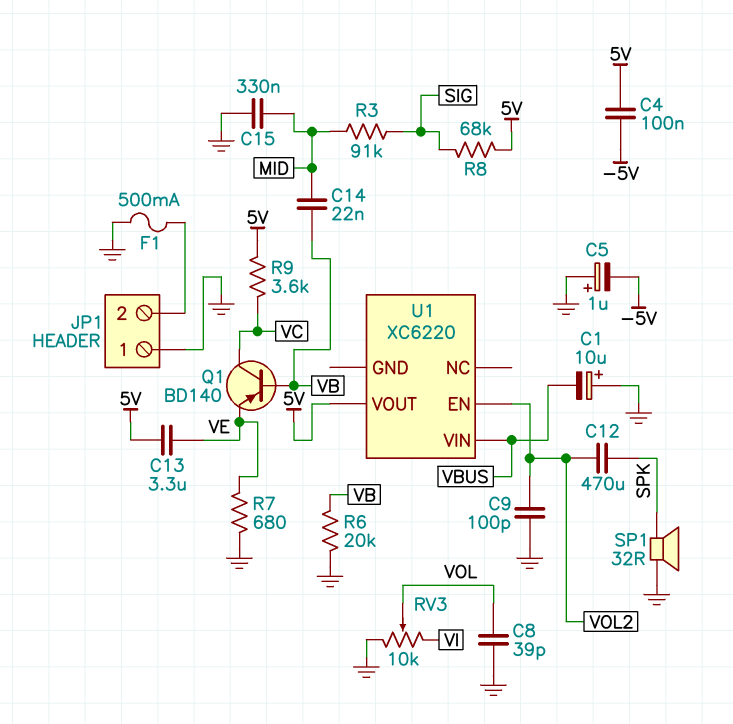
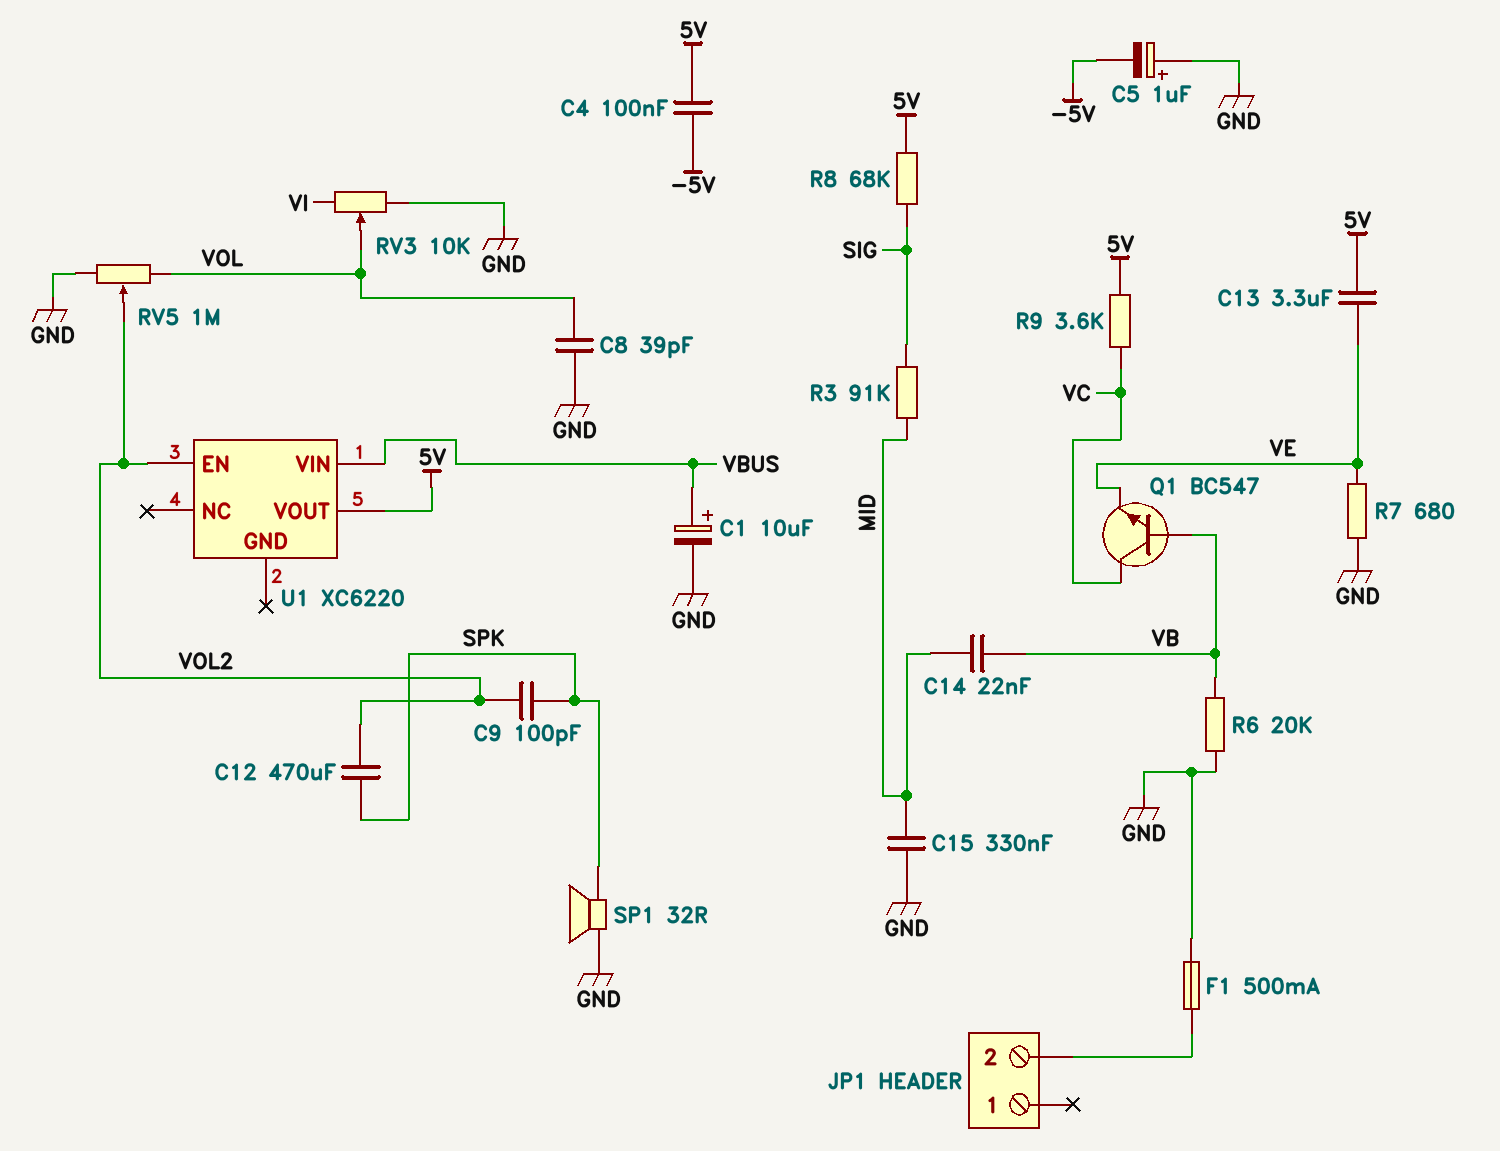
C1: 10uF (plus GND, minus VBUS) -> 10uF (plus VBUS, minus GND)
C9: 100pF (GND, VOL2) -> 100pF (SPK, VOL2)
JP1 pin 1: GND -> none
Q1: PNP BD140 (B VB, C VC, E VE) -> NPN BC547 (B VB, C VC, E VE)
RV5: none -> 1M (GND, VOL, wiper VOL2)

